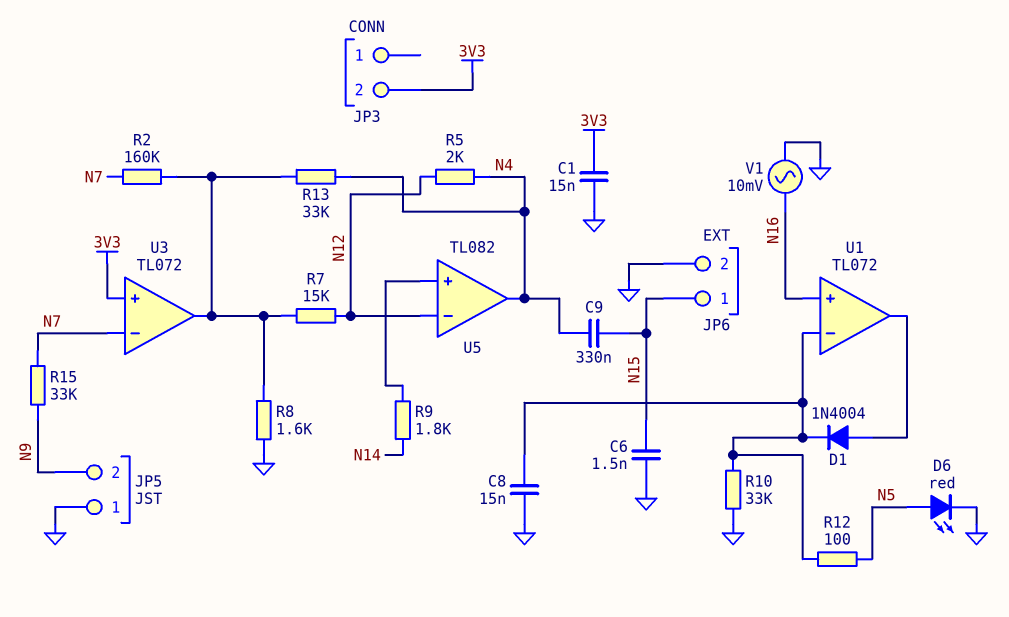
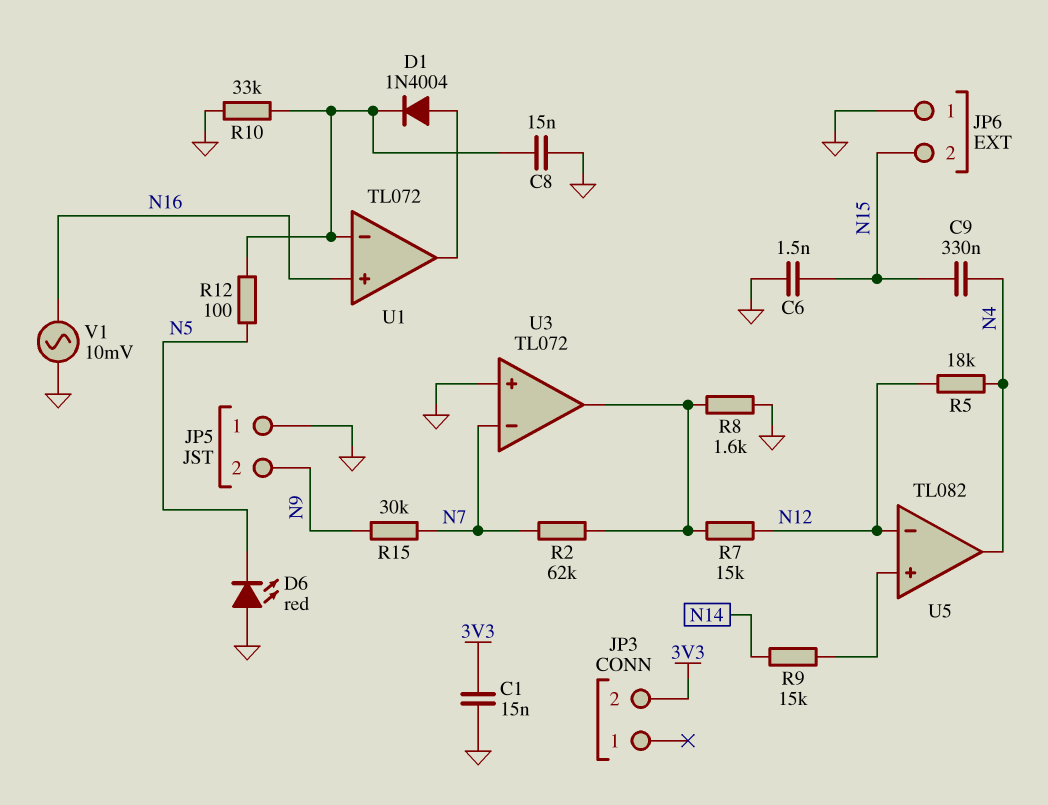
D6: LED red (A N5, K GND) -> LED red (A GND, K N5)
JP6 pin 1: N15 -> GND
JP6 pin 2: GND -> N15
R2: 160k (N7, U3/out) -> 62k (N7, U3/out)
R5: 2k (N4, N12) -> 18k (N4, N12)
R9: 1.8k (N14, U5/in+) -> 15k (N14, U5/in+)
R13: 33k (N4, U3/out) -> none
R15: 33k (N7, N9) -> 30k (N7, N9)
U3 pin in+: 3V3 -> GND

